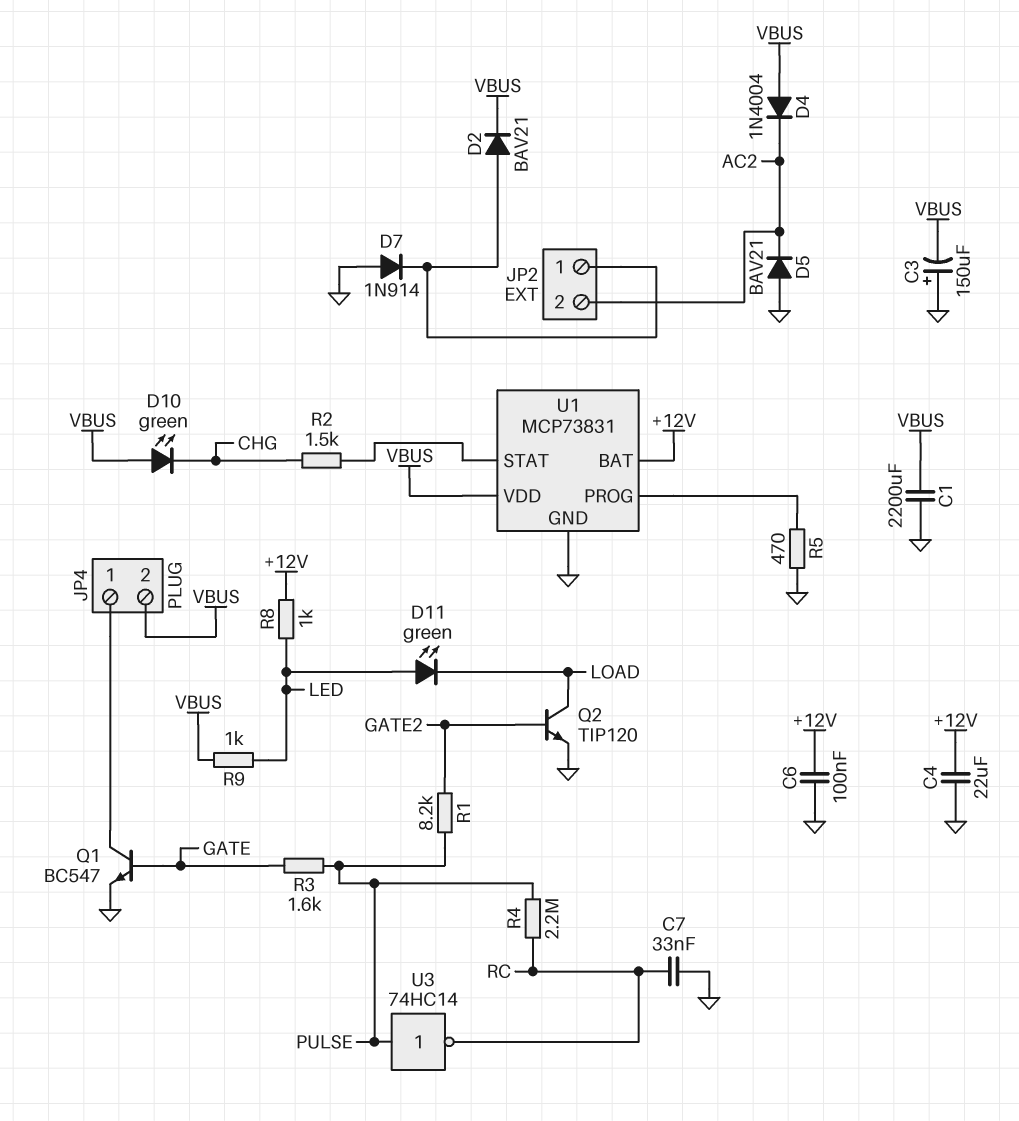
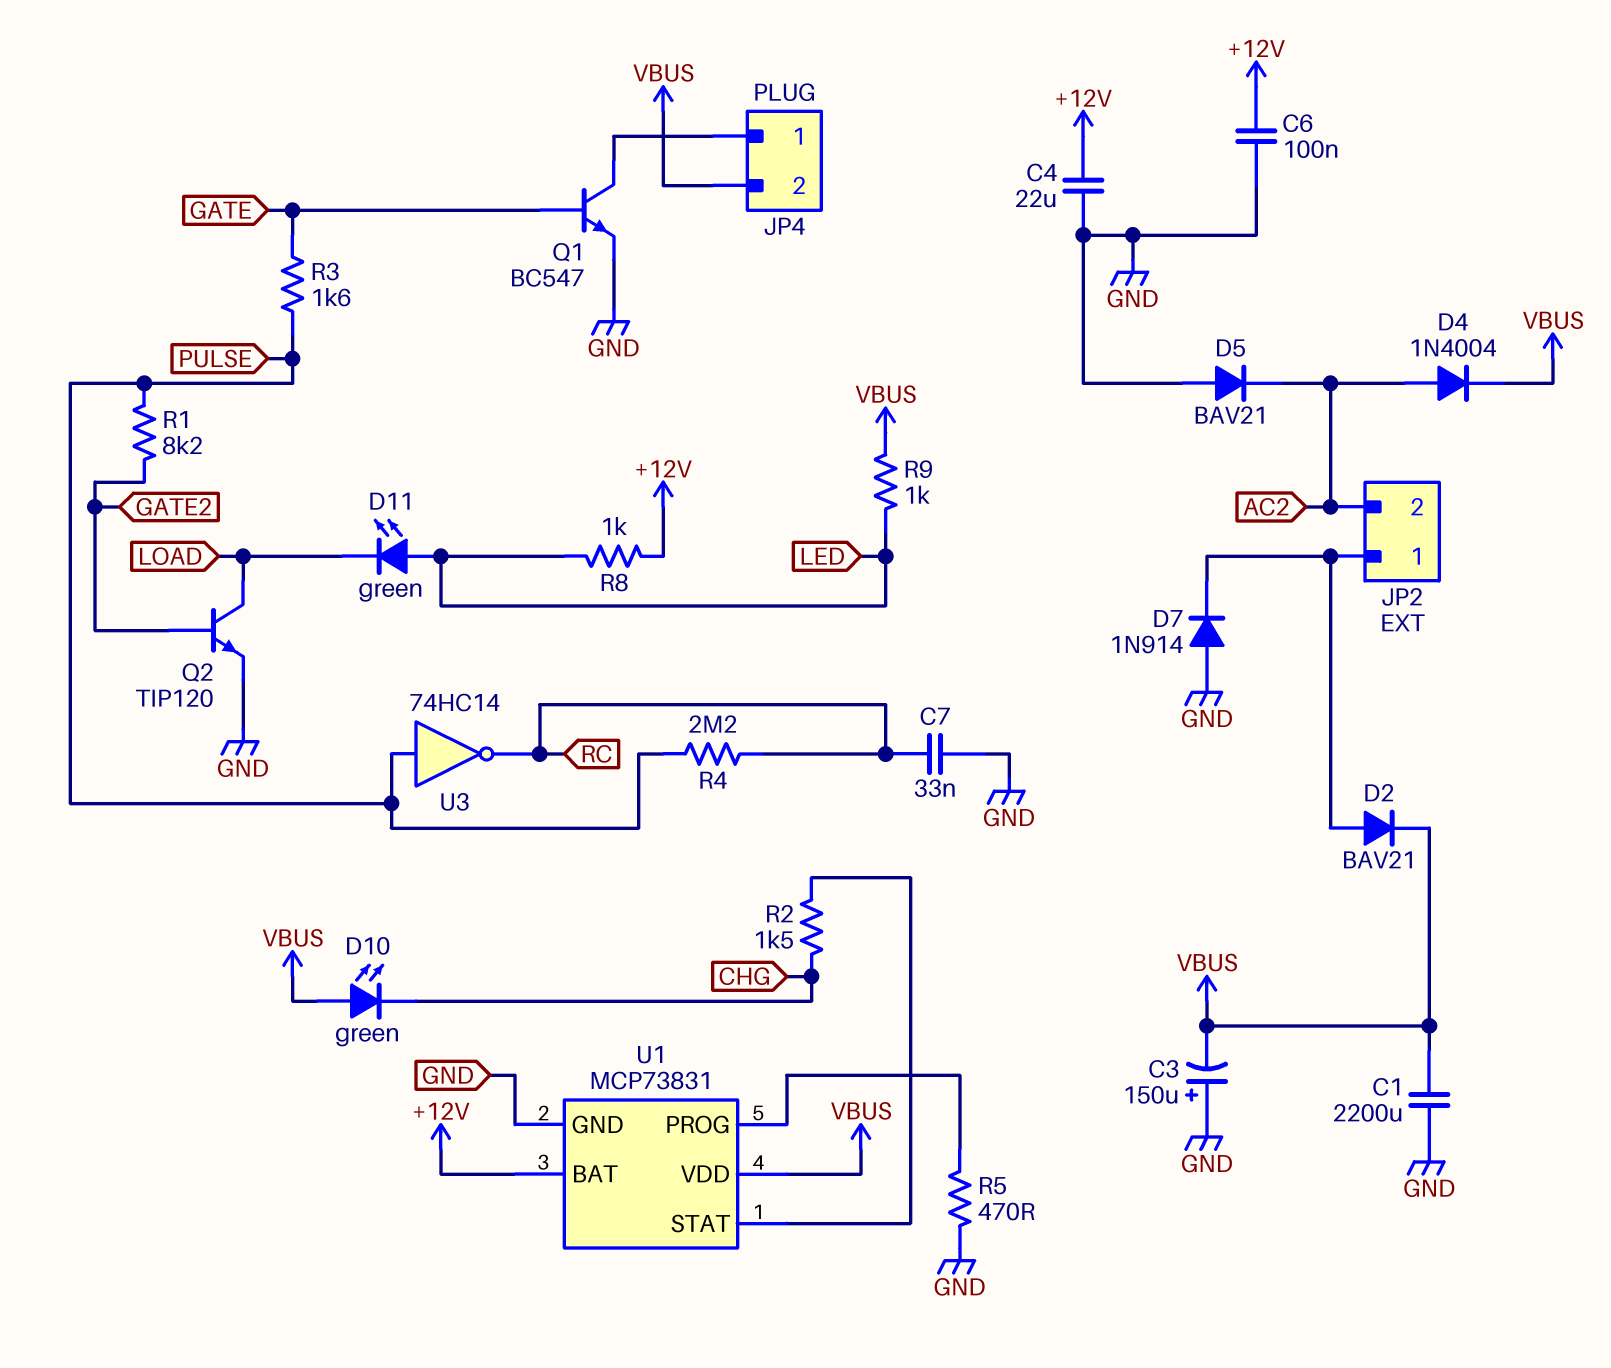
D4: diode 1N4004 (A VBUS, K AC2) -> diode 1N4004 (A AC2, K VBUS)

